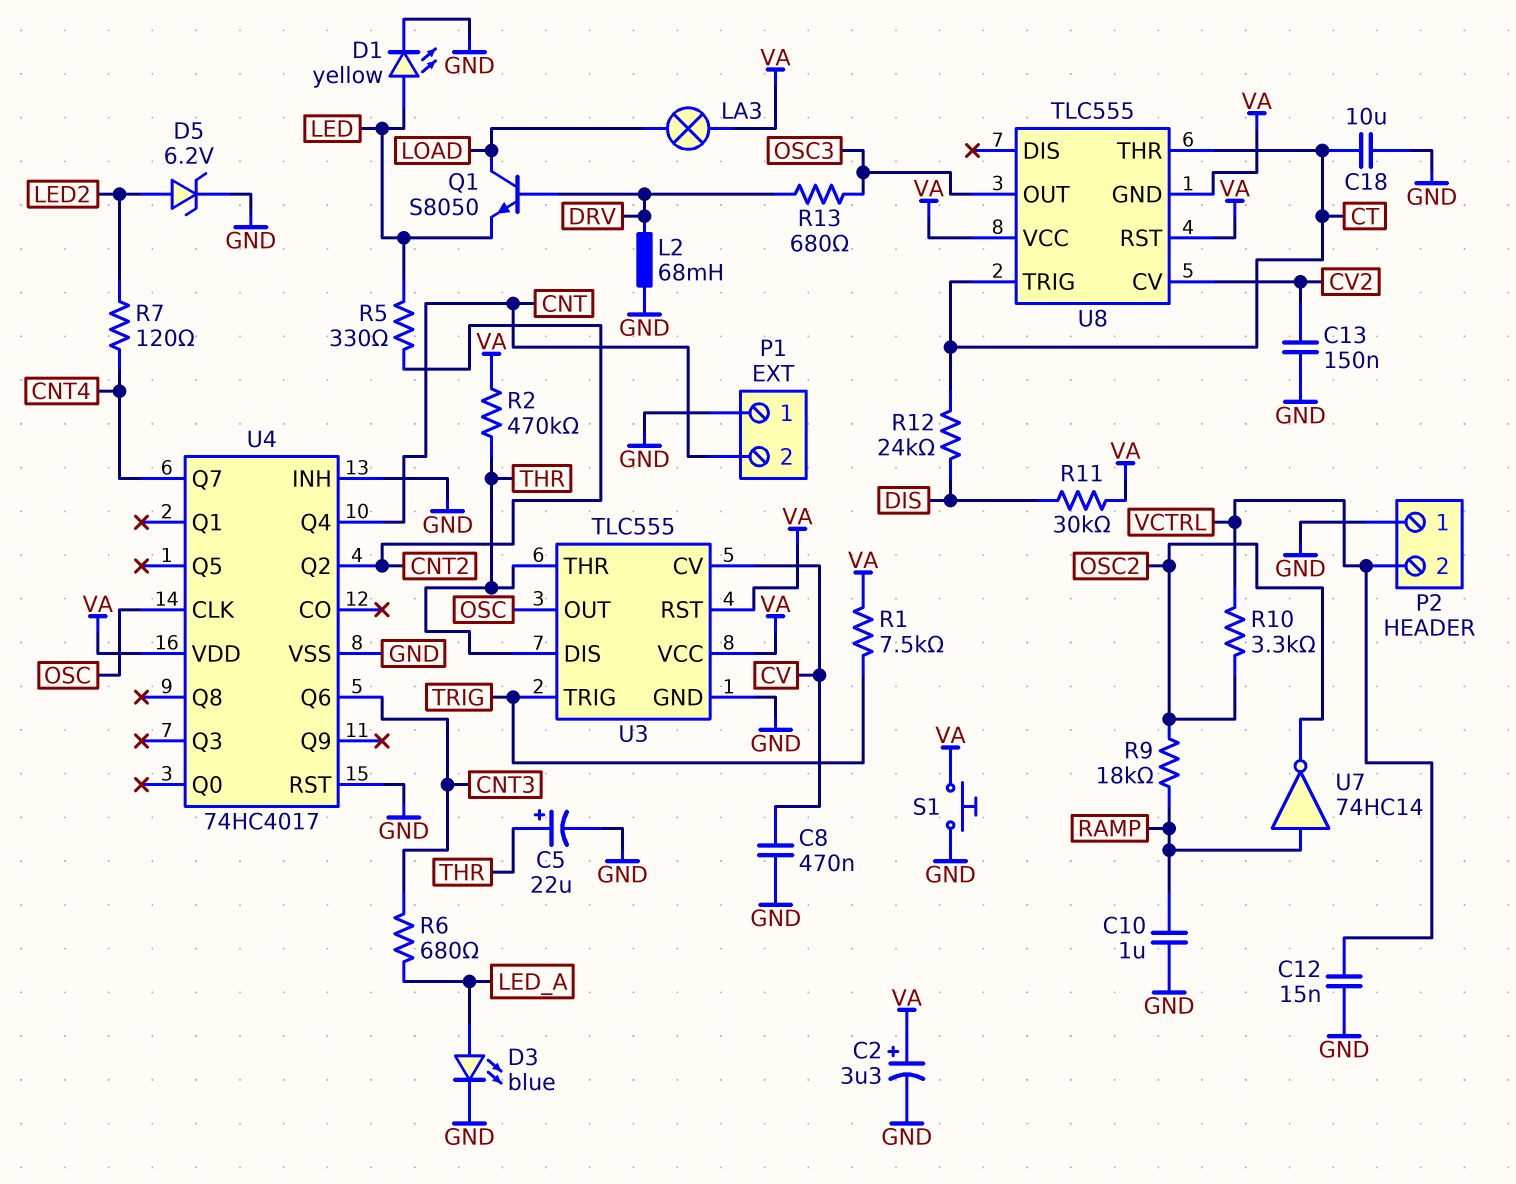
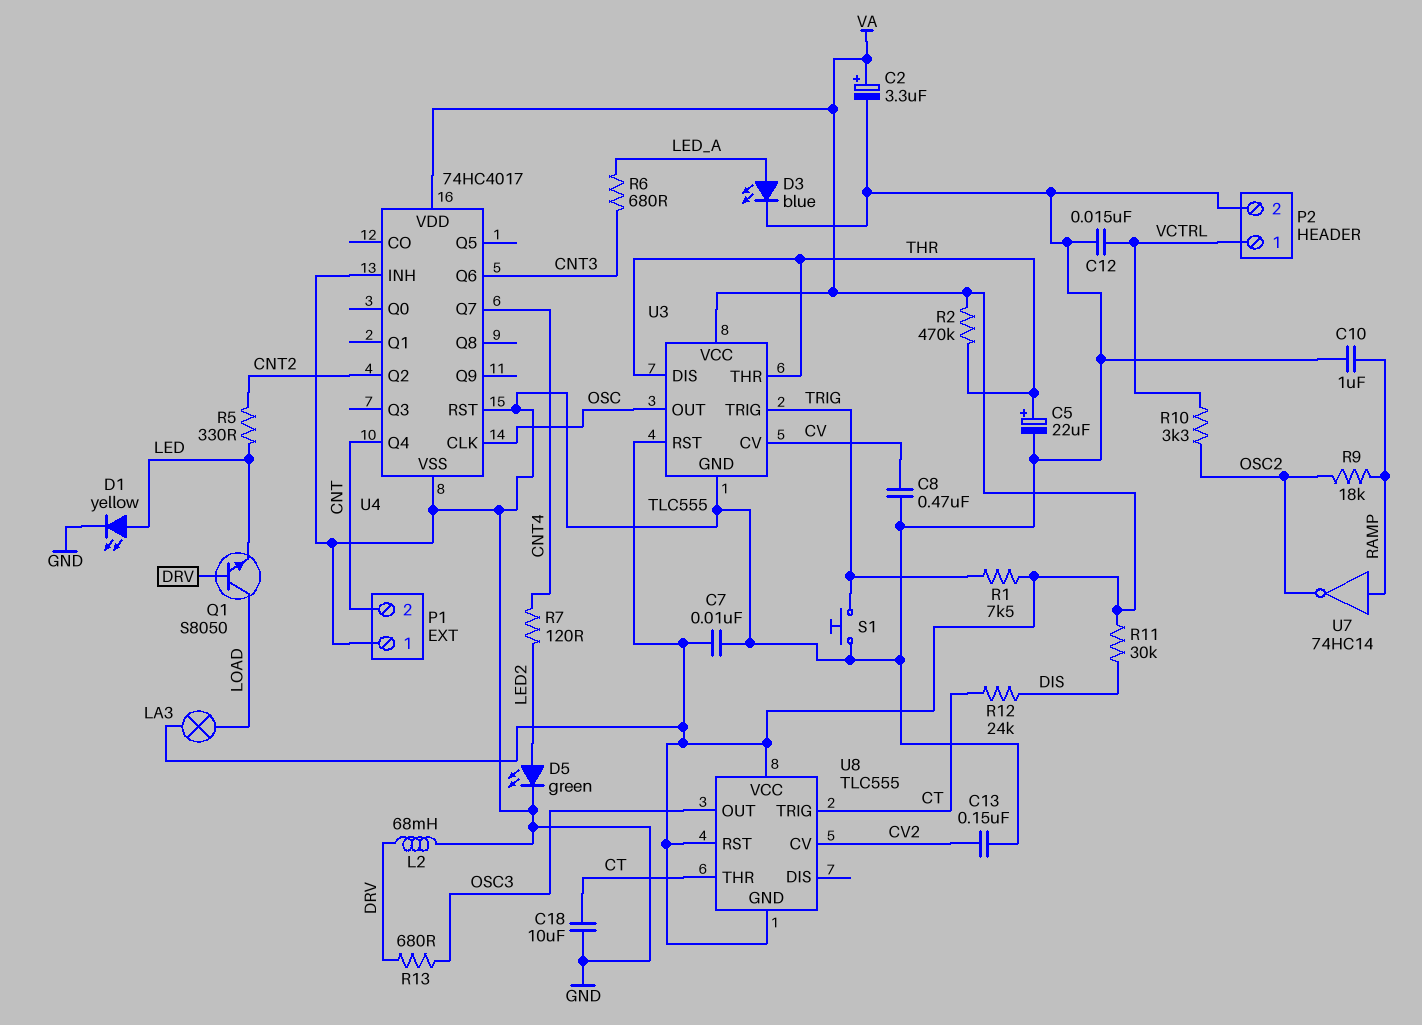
C7: none -> 10nF (GND, VA)
D5: zener 6.2V (A LED2, K GND) -> LED green (A LED2, K GND)
P2 pin 1: GND -> VCTRL
P2 pin 2: VCTRL -> GND
S1: button (GND, VA) -> button (GND, TRIG)

